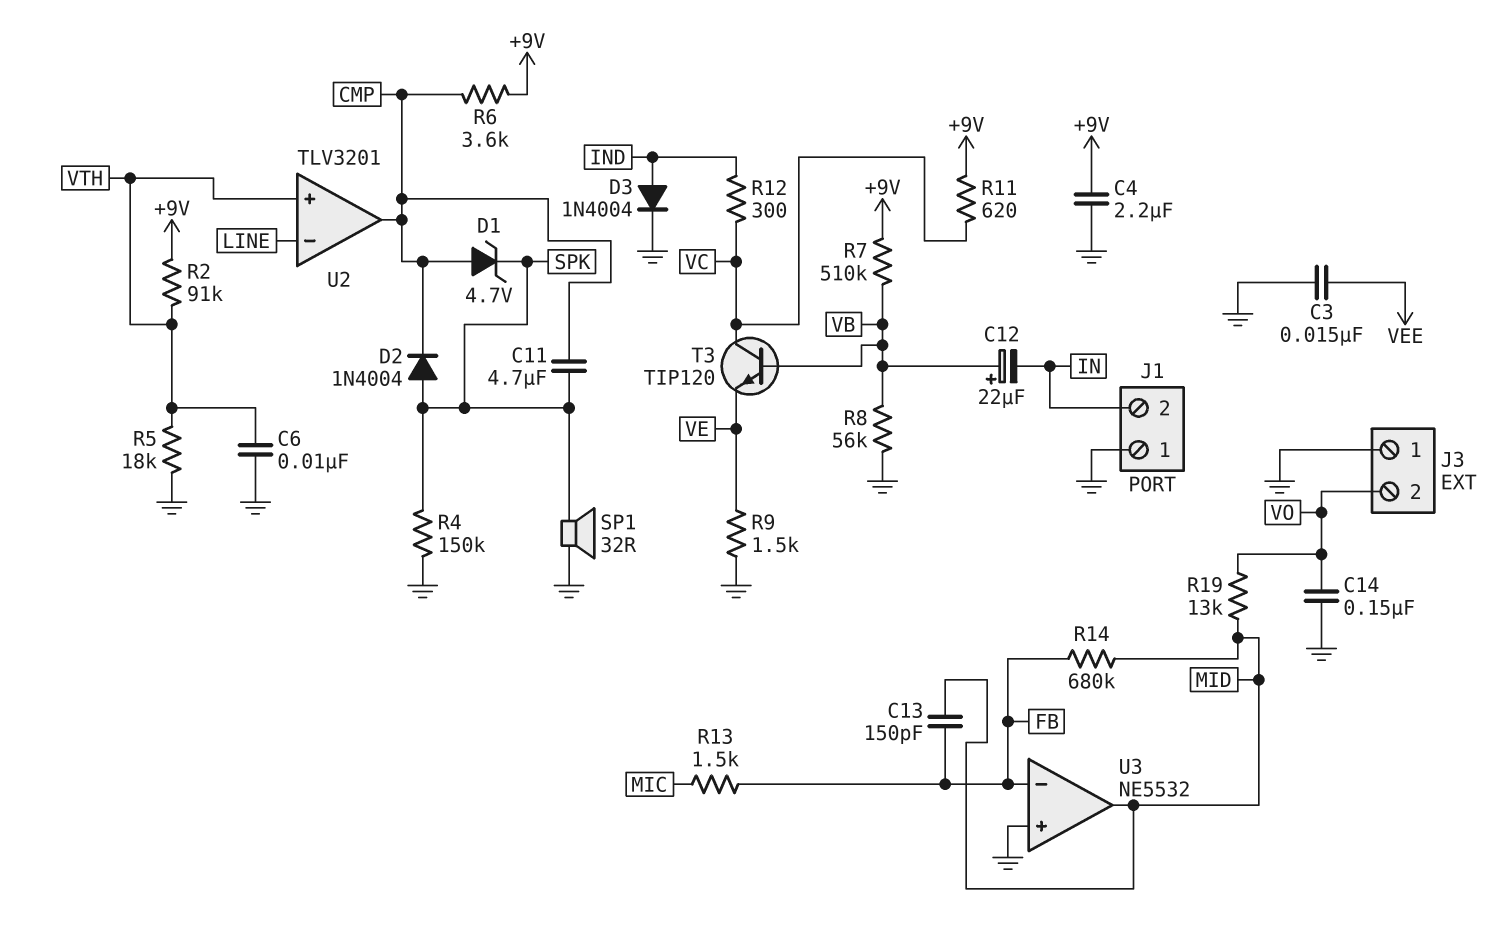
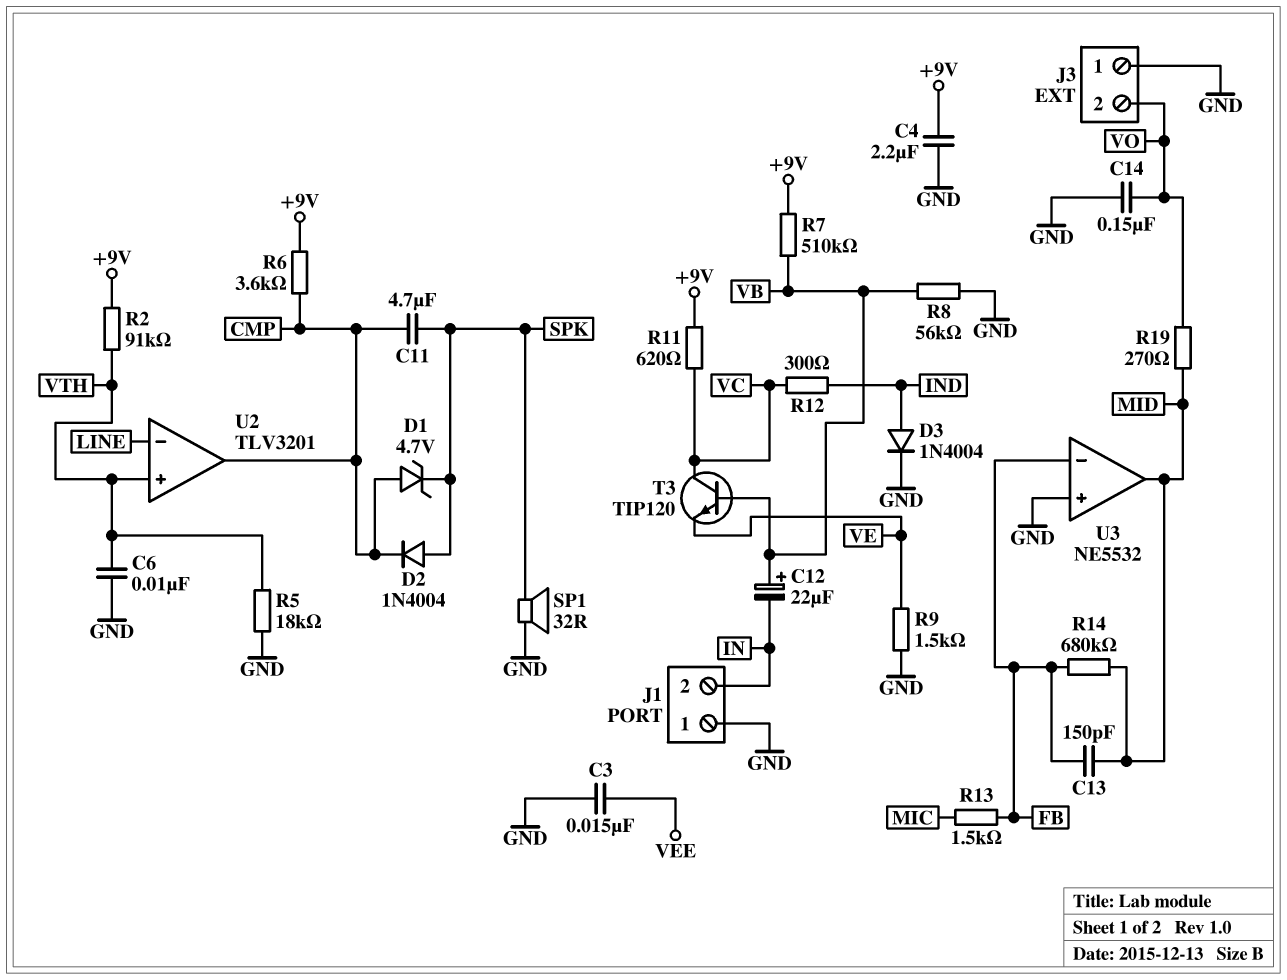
R4: 150k (GND, SPK) -> none
R19: 13k (MID, VO) -> 270 (MID, VO)

